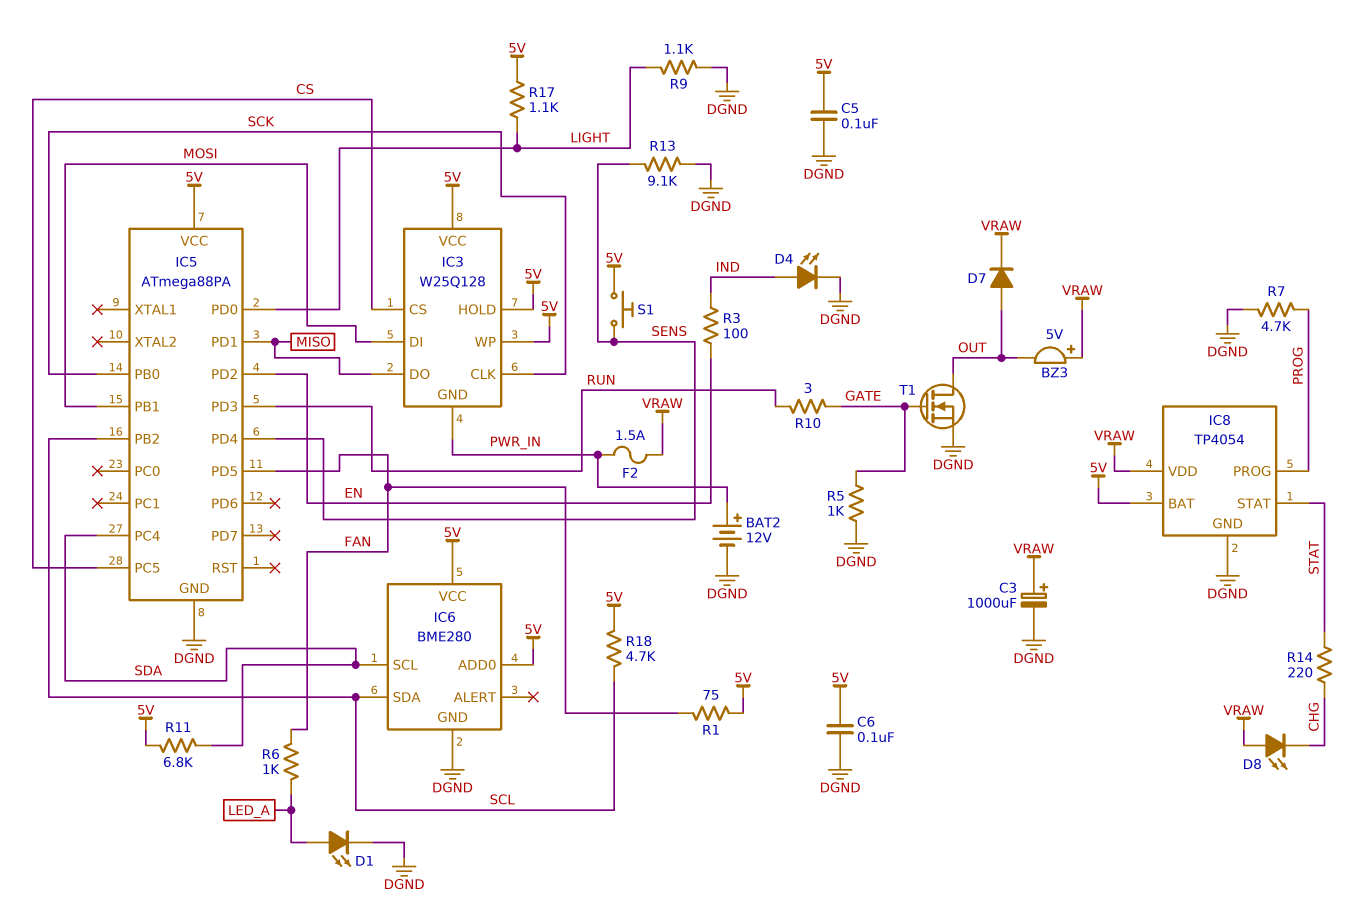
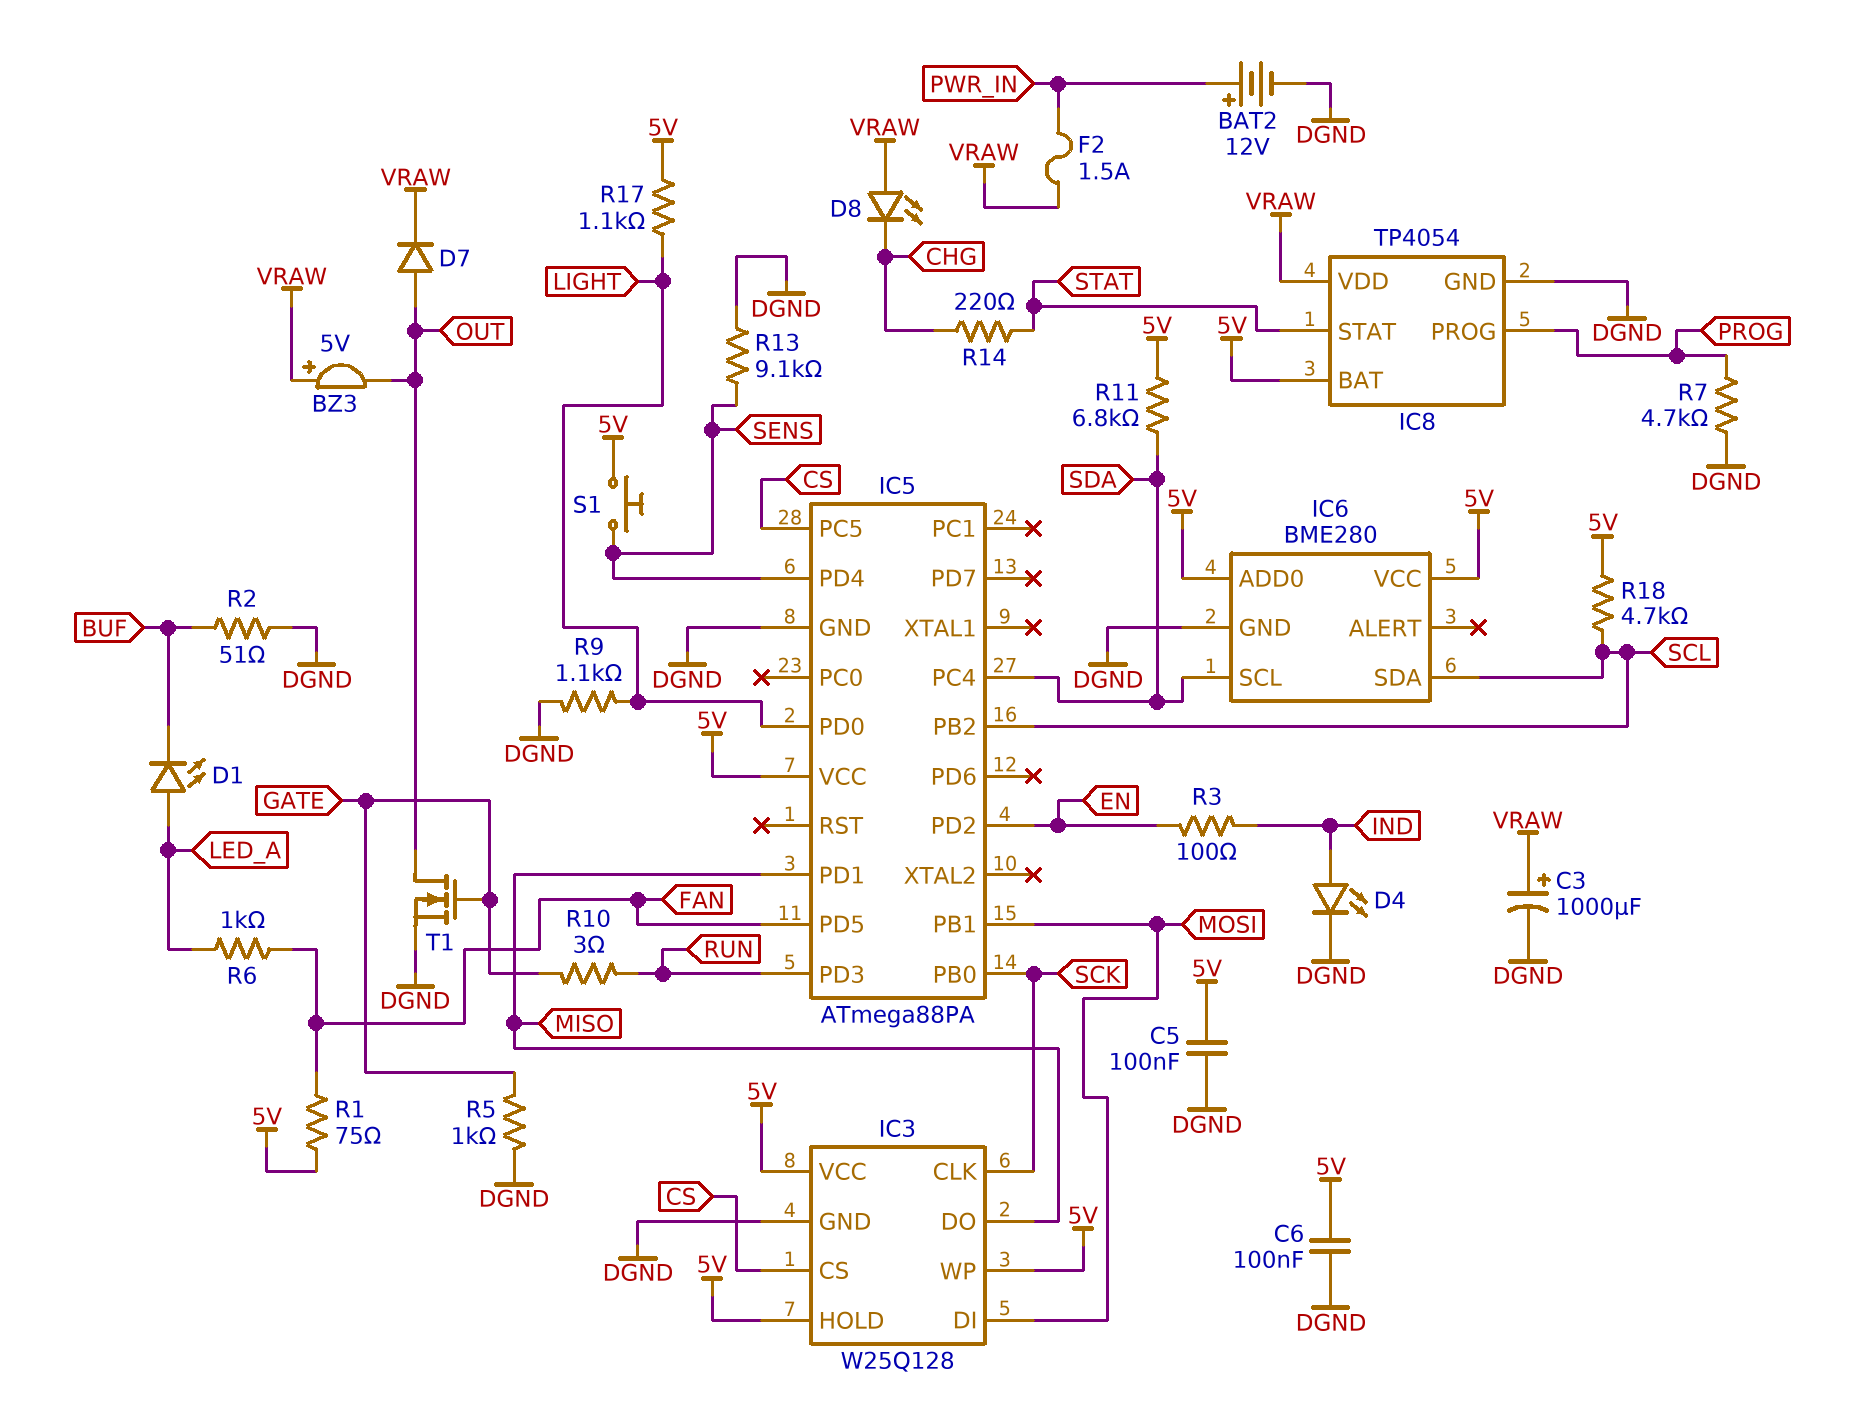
D1: LED (A LED_A, K DGND) -> LED (A LED_A, K BUF)
IC3 pin GND: PWR_IN -> DGND
R2: none -> 51 (BUF, DGND)

